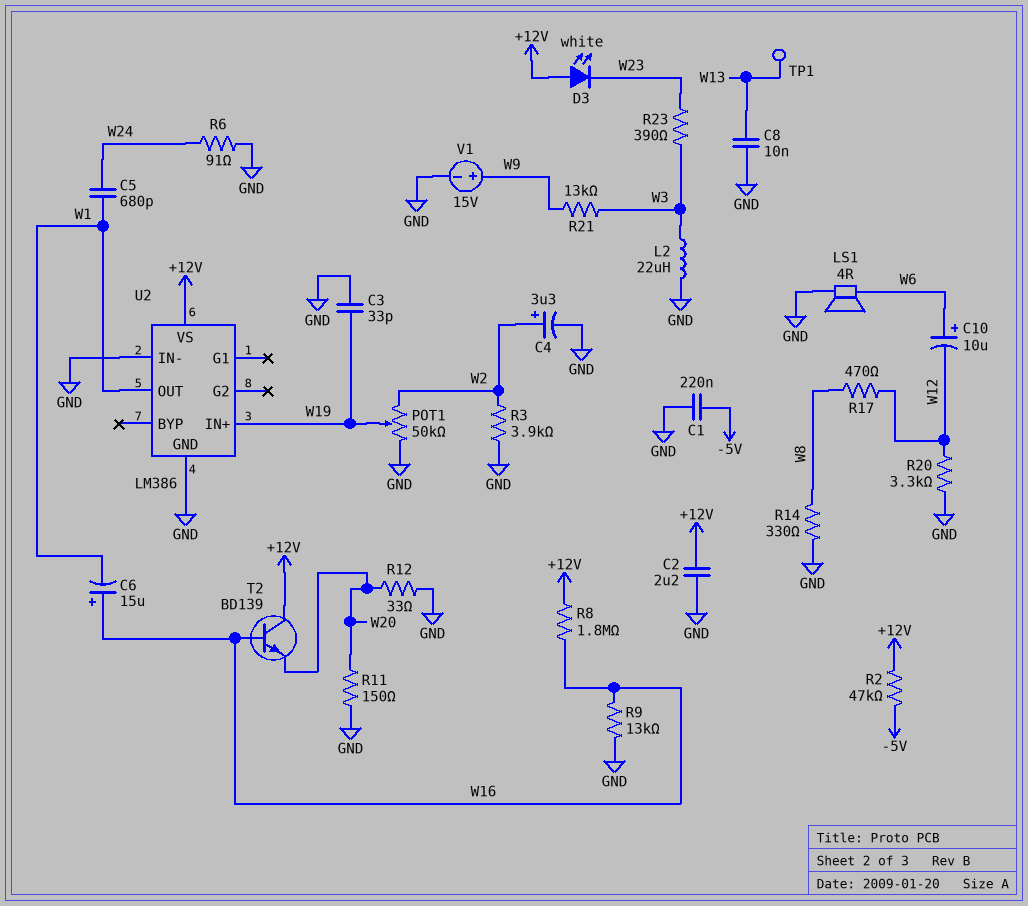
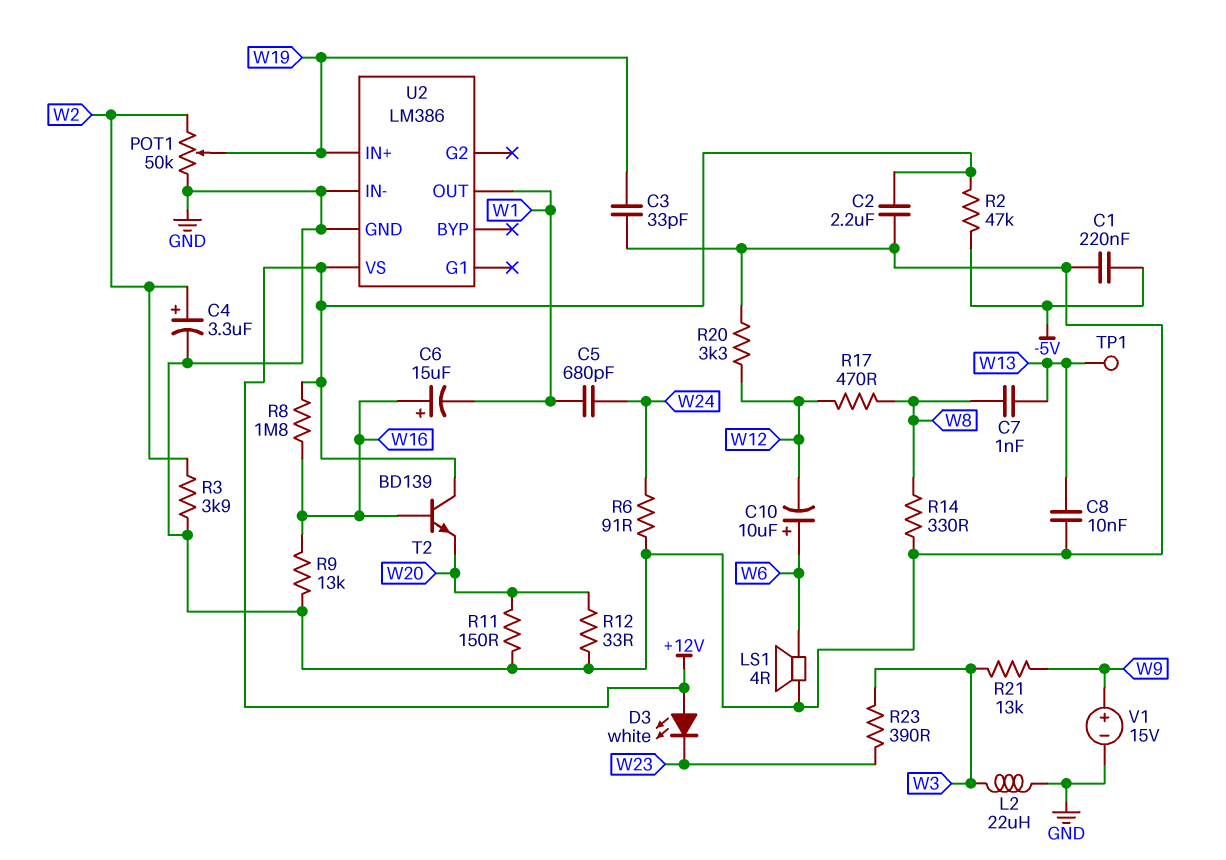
C7: none -> 1nF (W8, W13)

